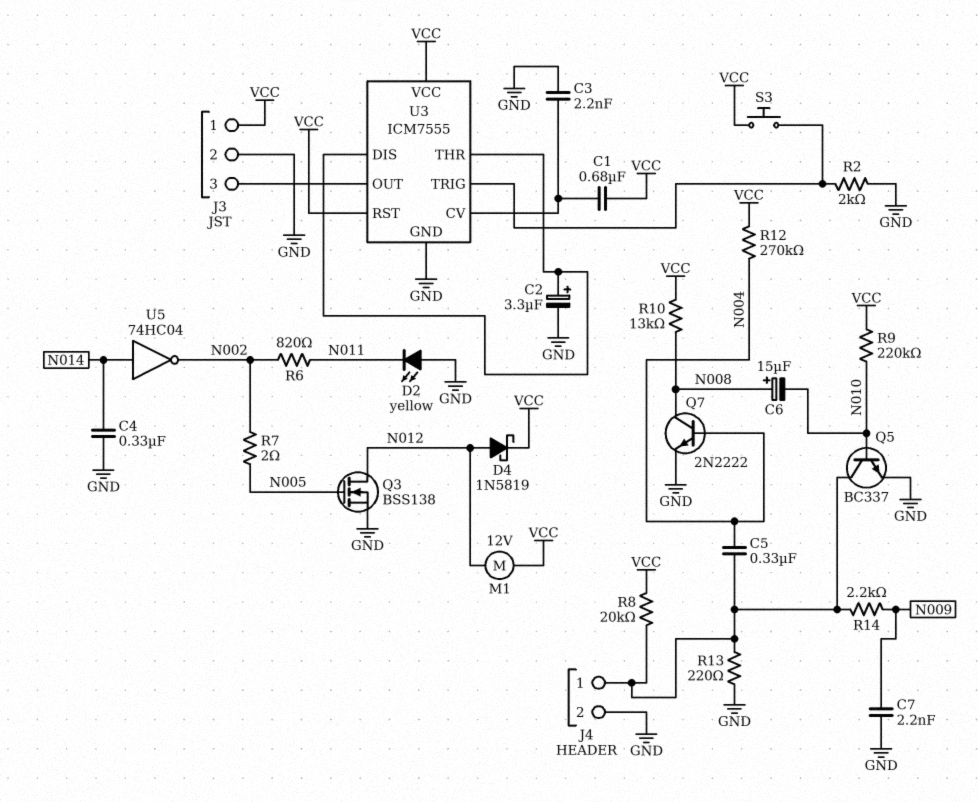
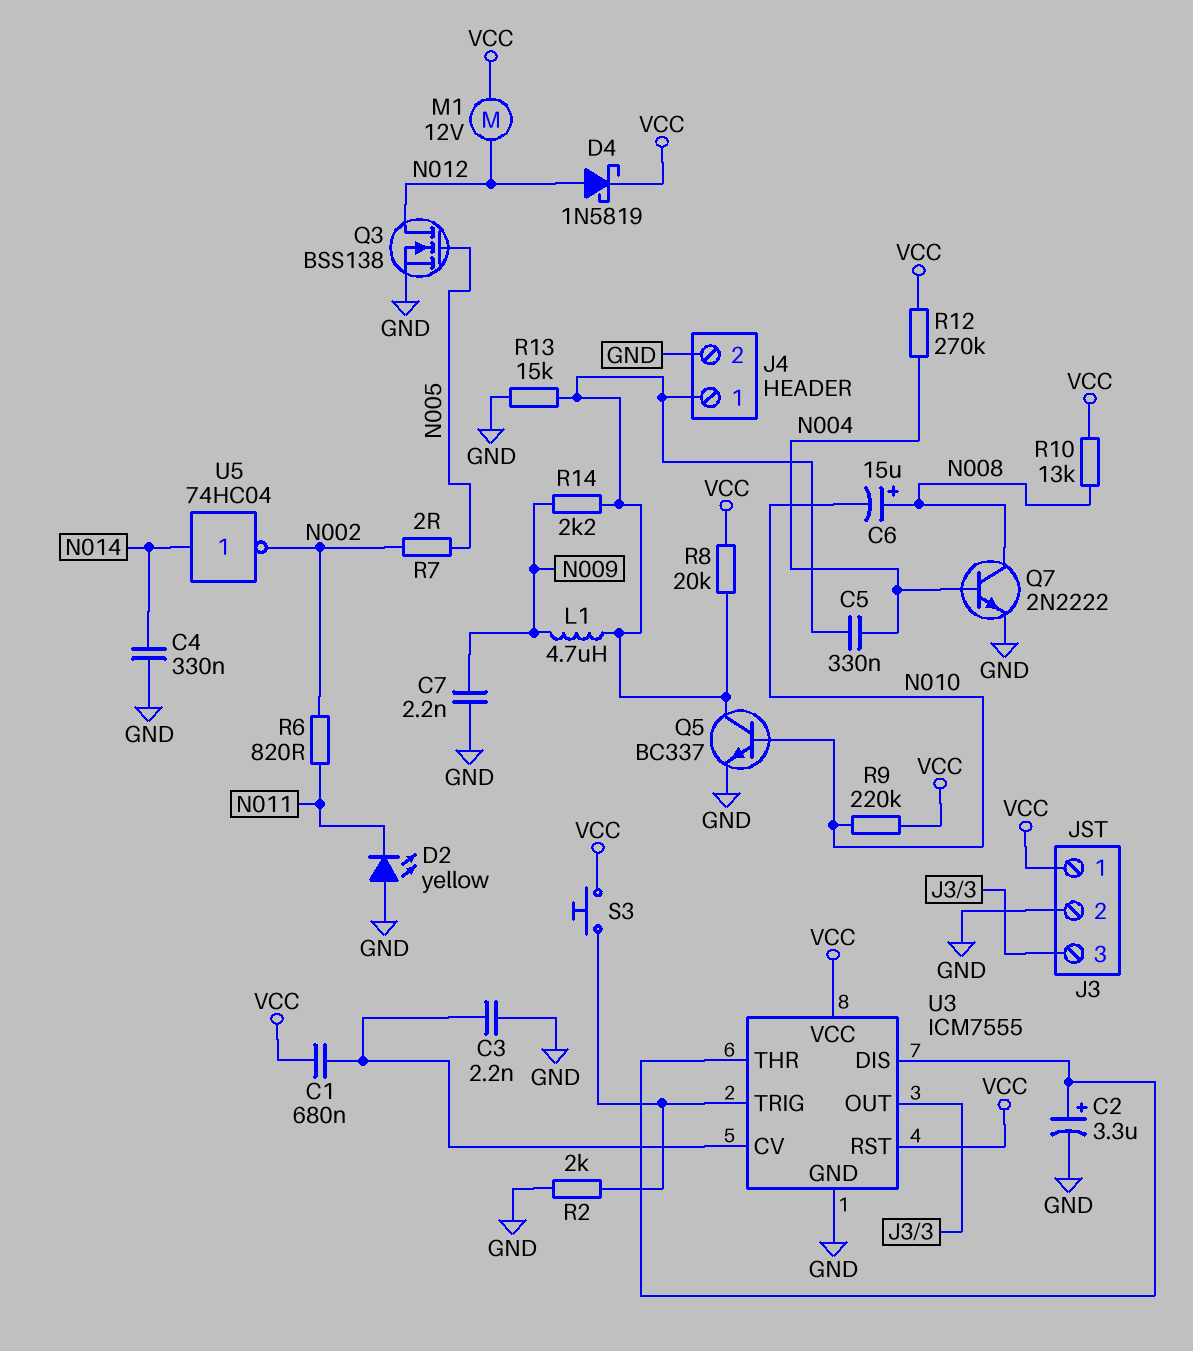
L1: none -> 4.7uH (J4/1, N009)
R13: 220 (GND, J4/1) -> 15k (GND, J4/1)

